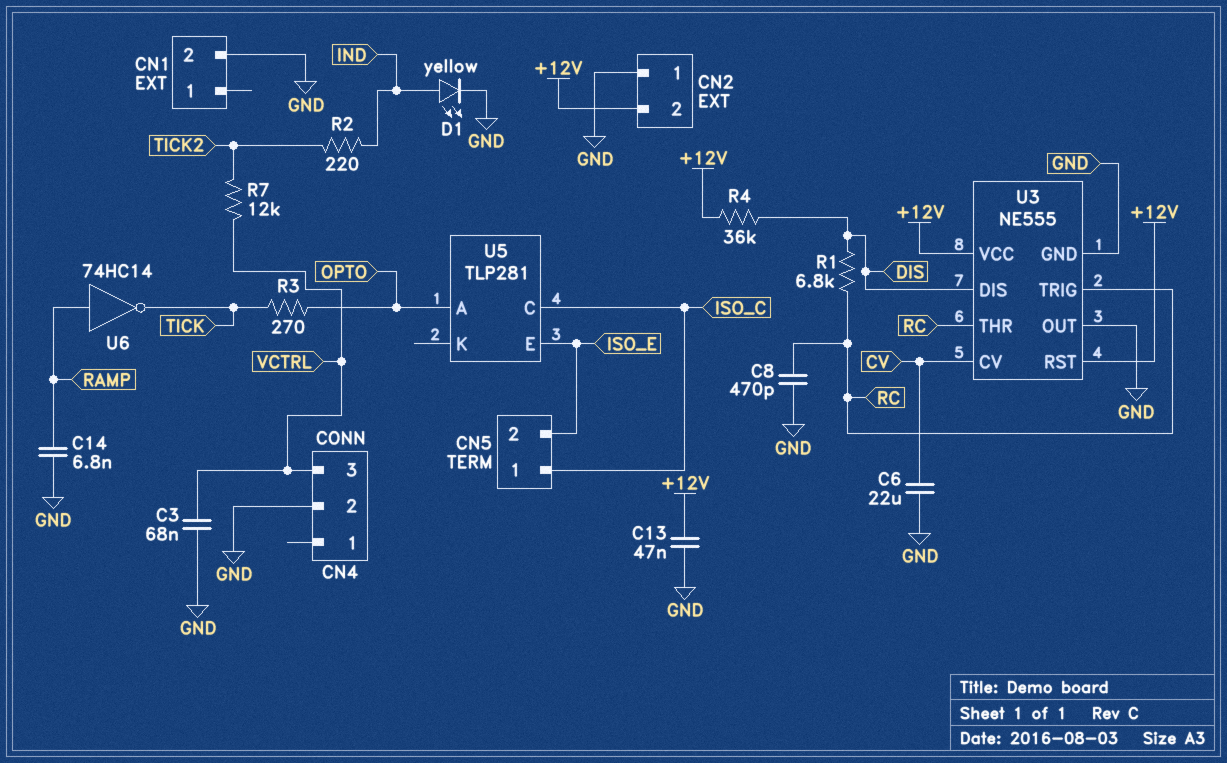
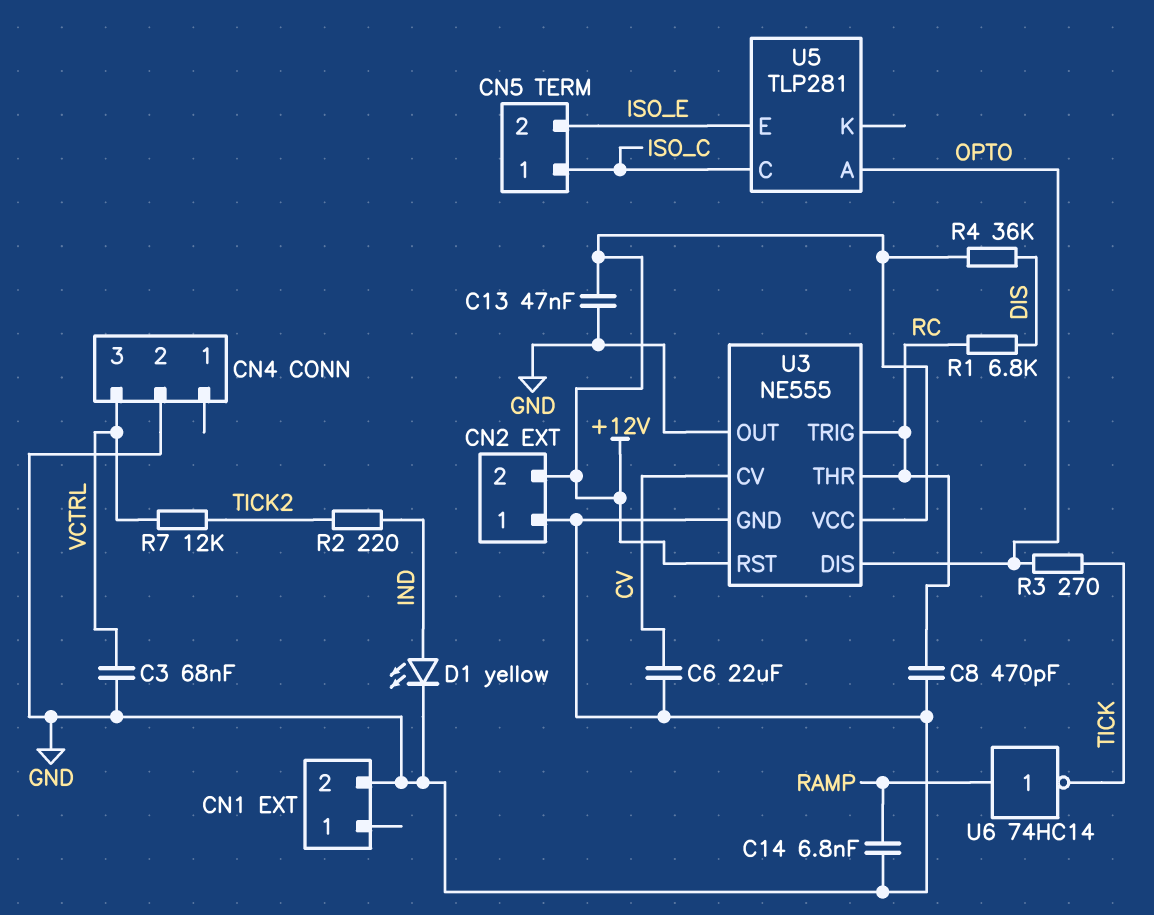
U3 pin DIS: DIS -> OPTO

